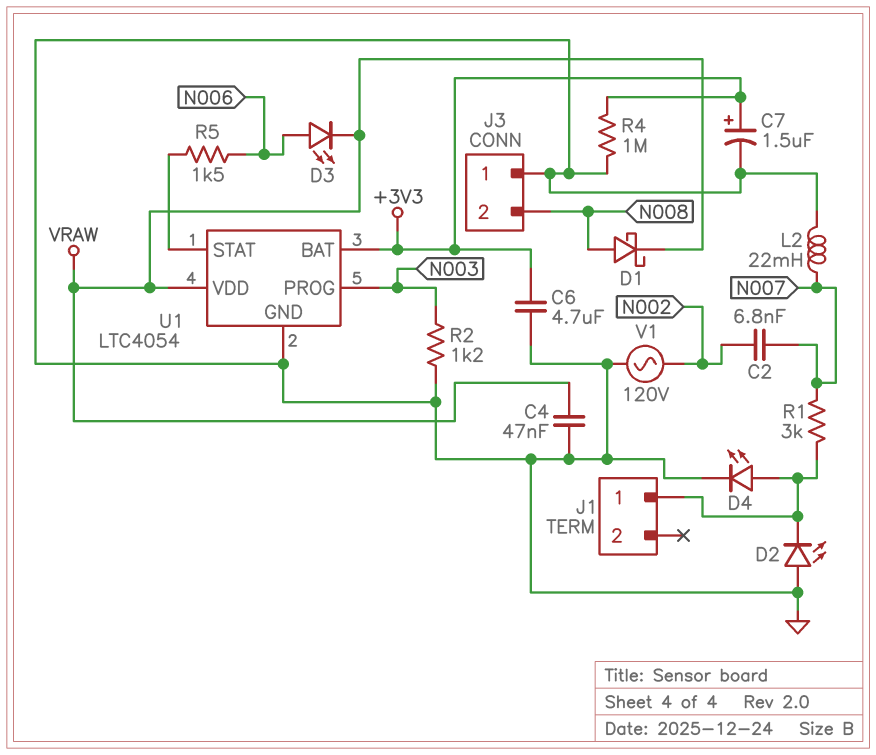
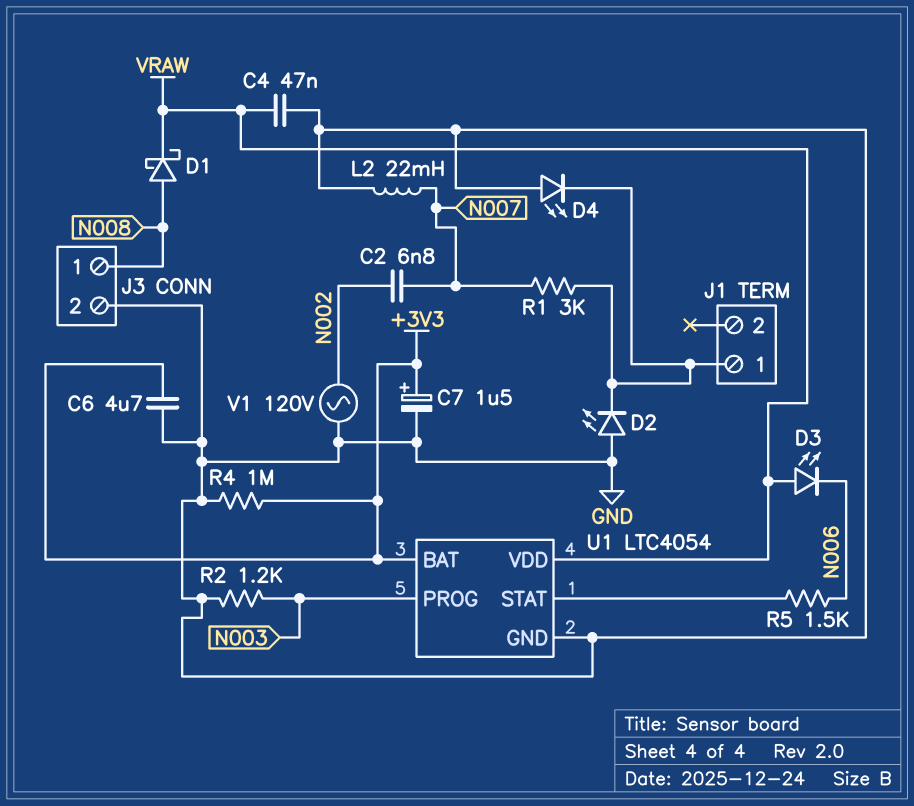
D3: LED (A N006, K VRAW) -> LED (A VRAW, K N006)
D4: LED (A J1/1, K GND) -> LED (A GND, K J1/1)
J3 pin 1: GND -> N008
J3 pin 2: N008 -> GND

